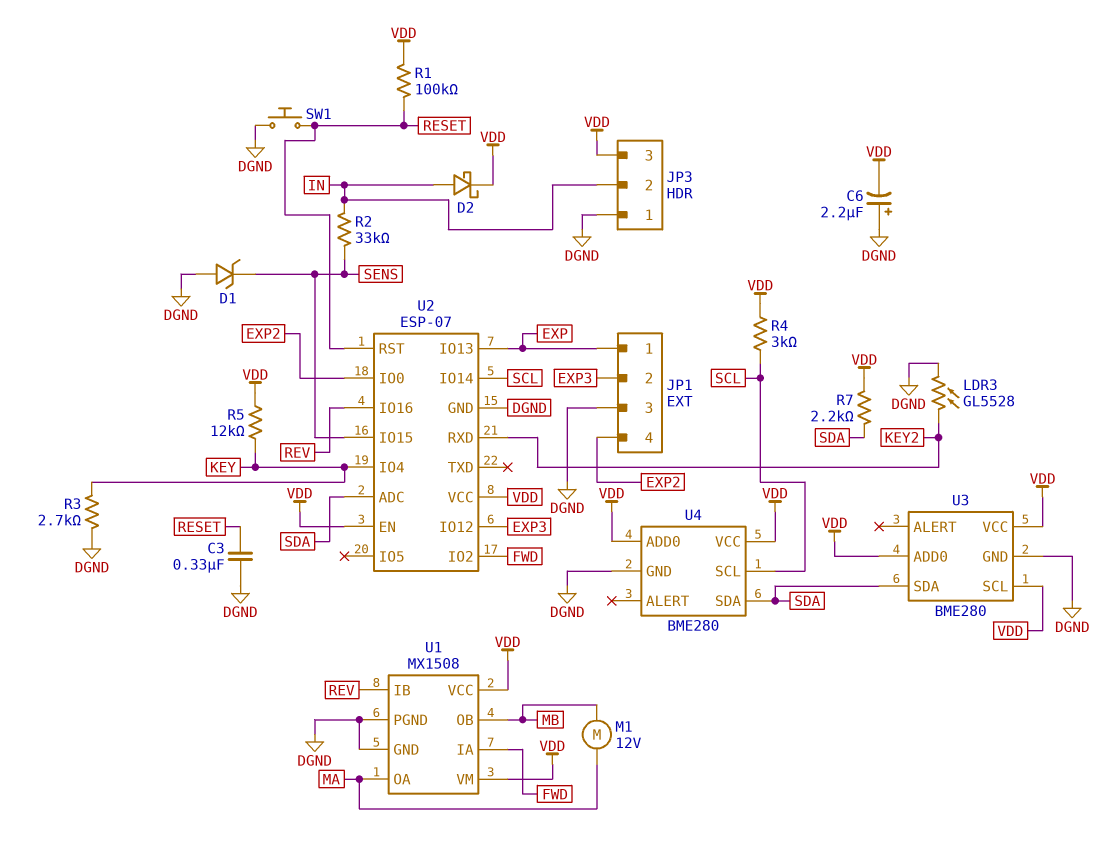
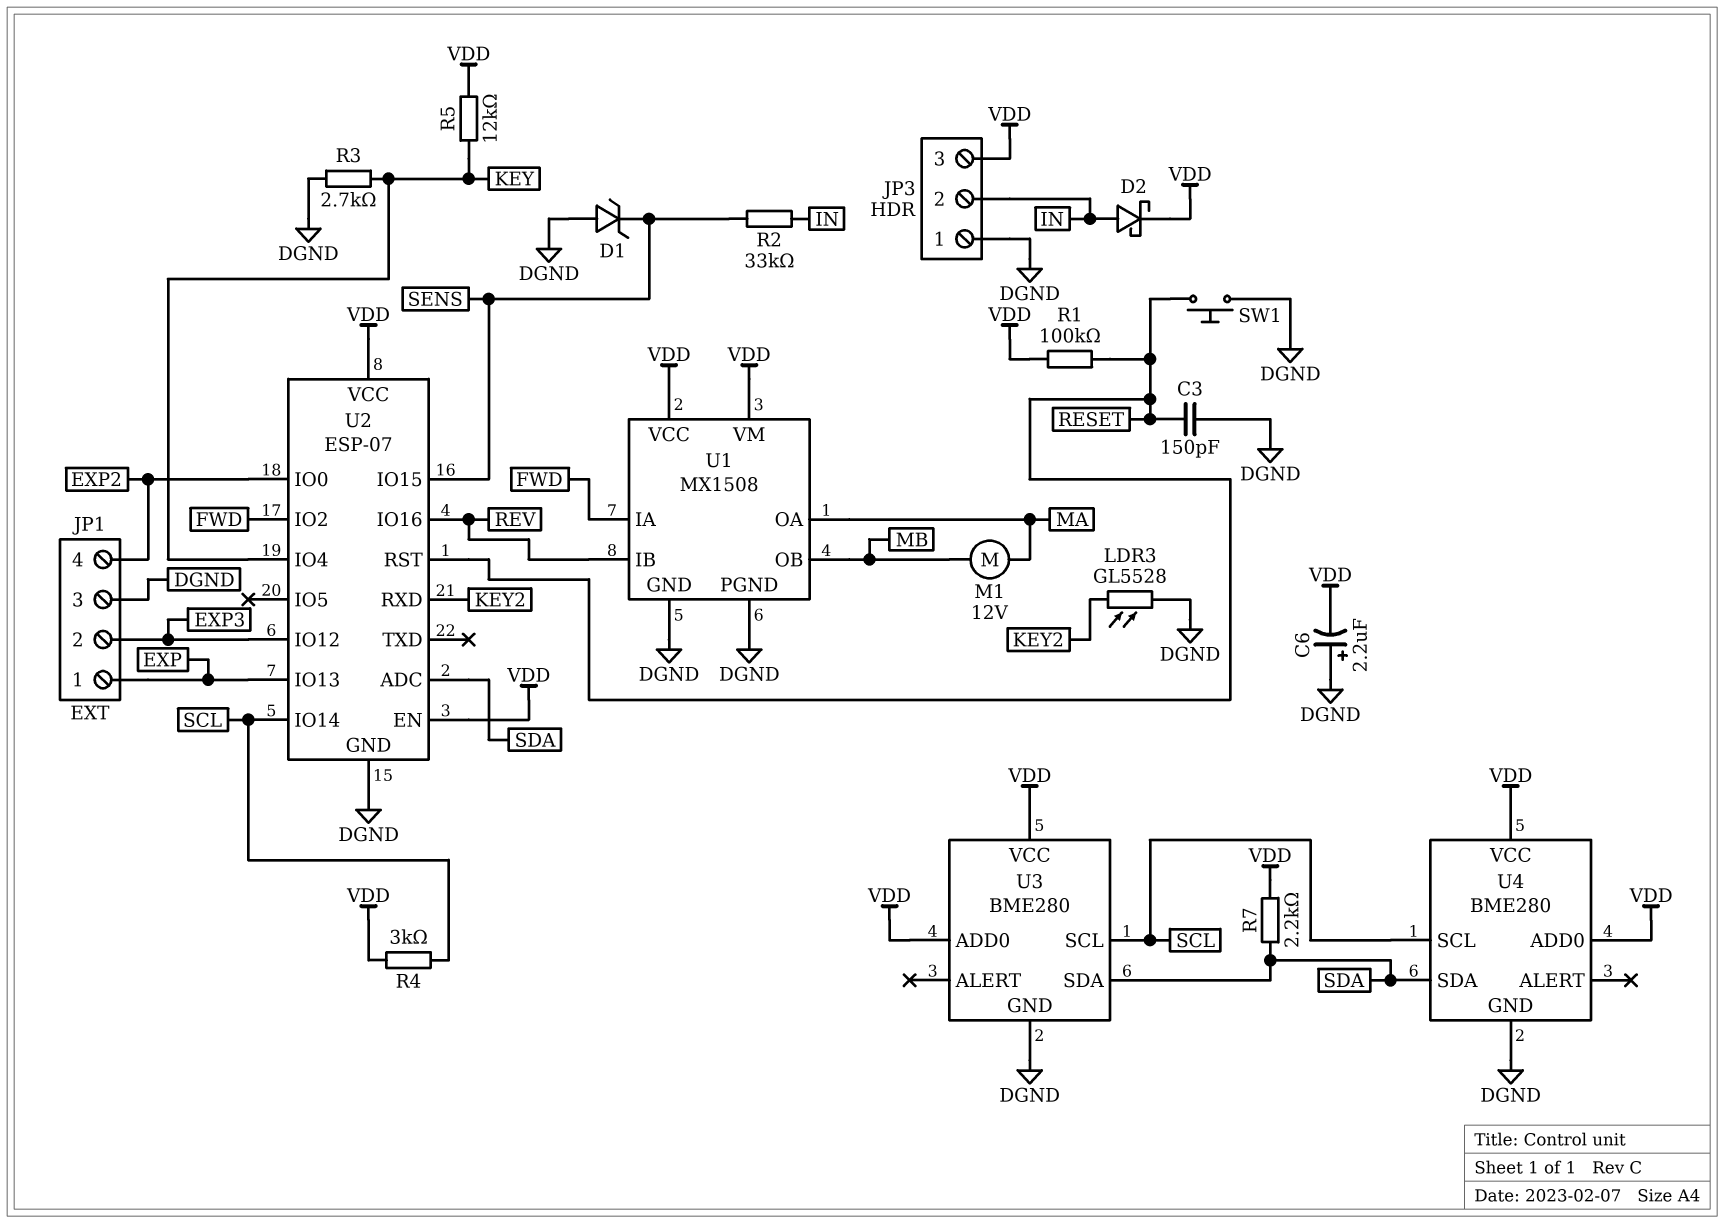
C3: 330nF (DGND, RESET) -> 150pF (DGND, RESET)
U3 pin SCL: VDD -> SCL

